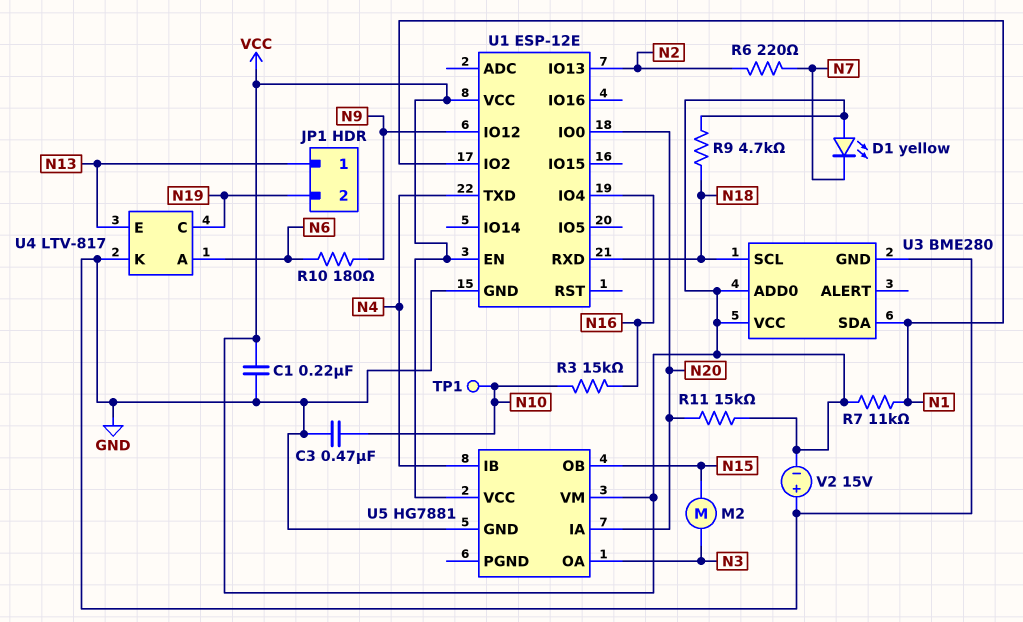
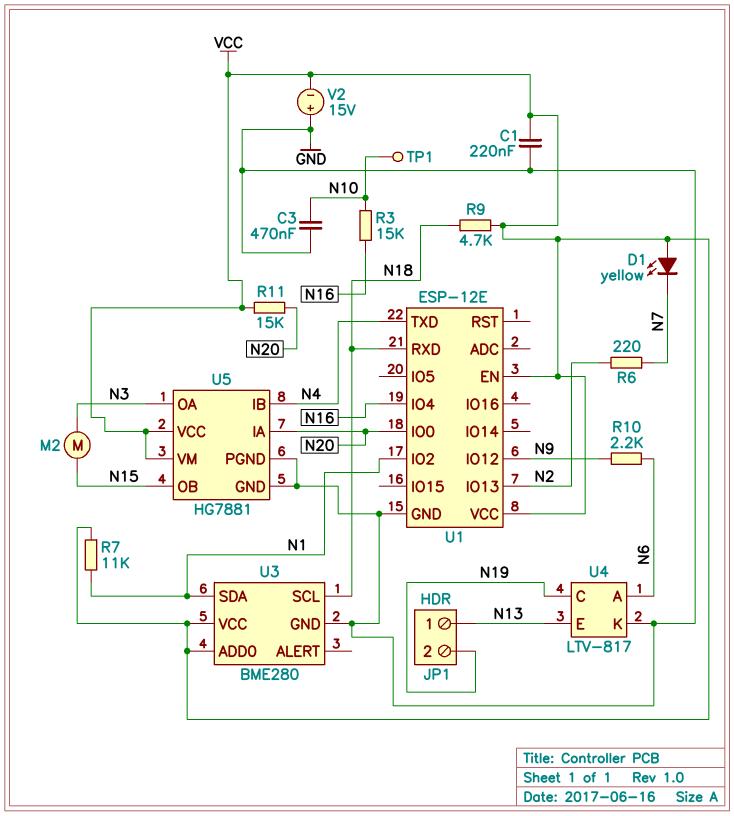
R10: 180 (N6, N9) -> 2.2k (N6, N9)
U5 pin PGND: none -> GND

